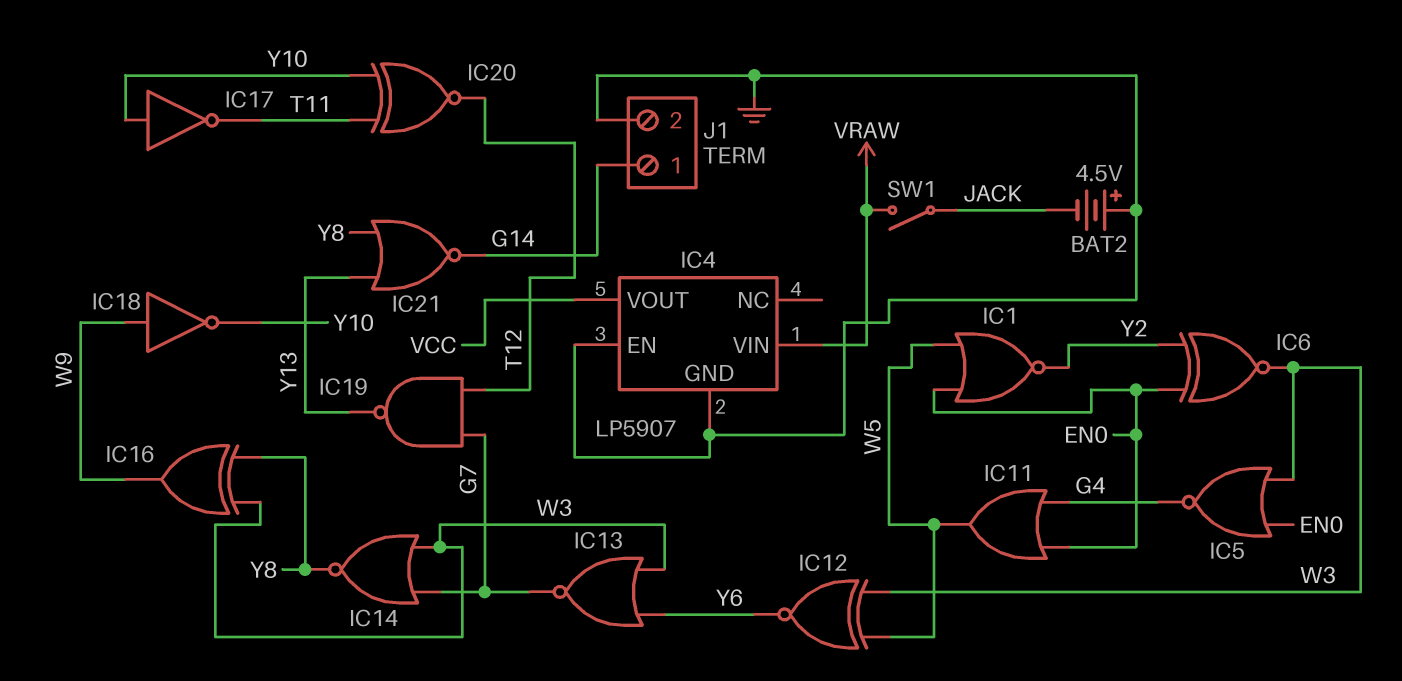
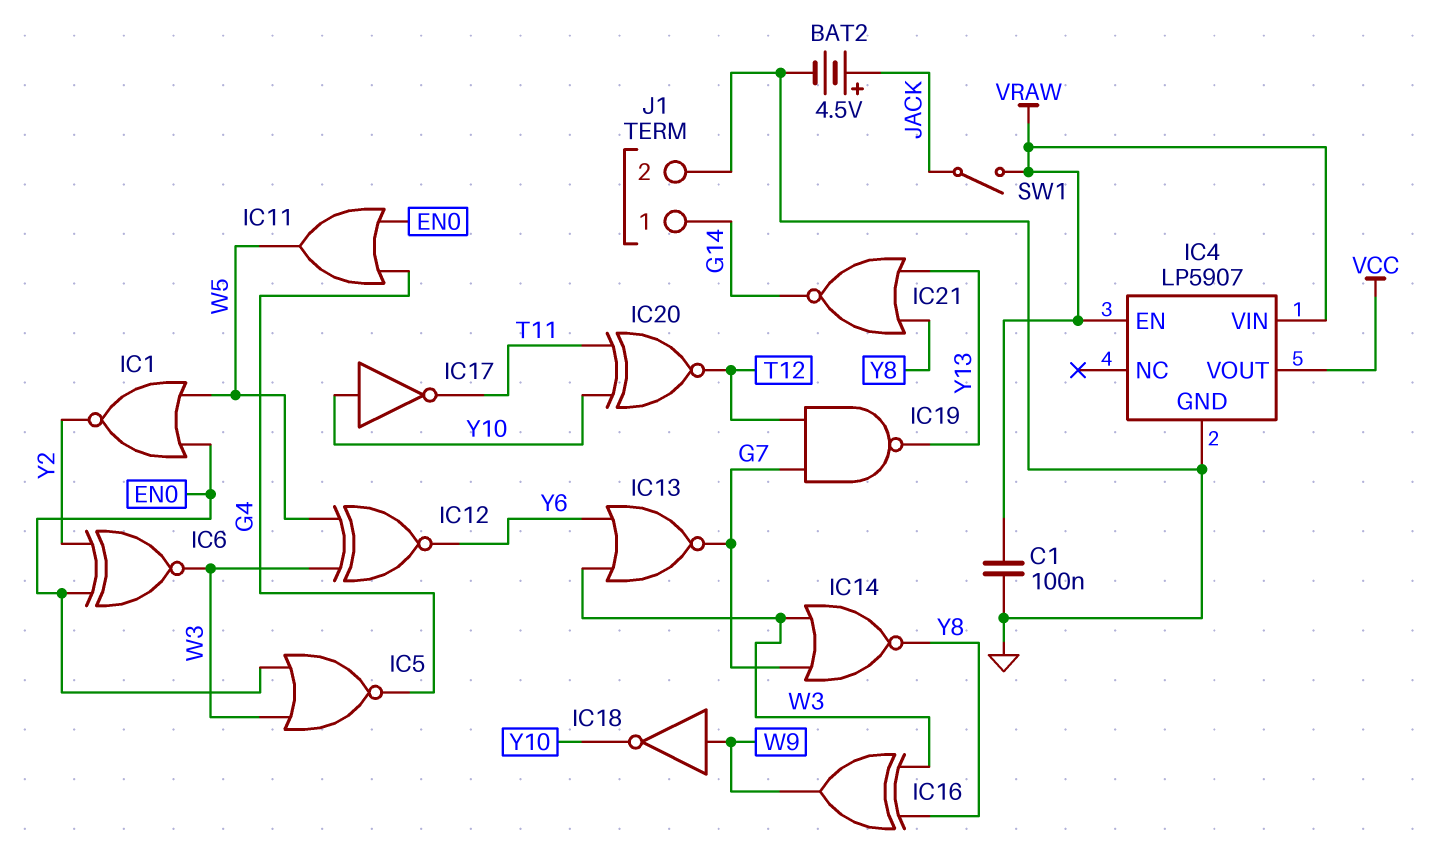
BAT2: 4.5V (plus GND, minus JACK) -> 4.5V (plus JACK, minus GND)
C1: none -> 100nF (GND, VRAW)
IC4 pin EN: GND -> VRAW

